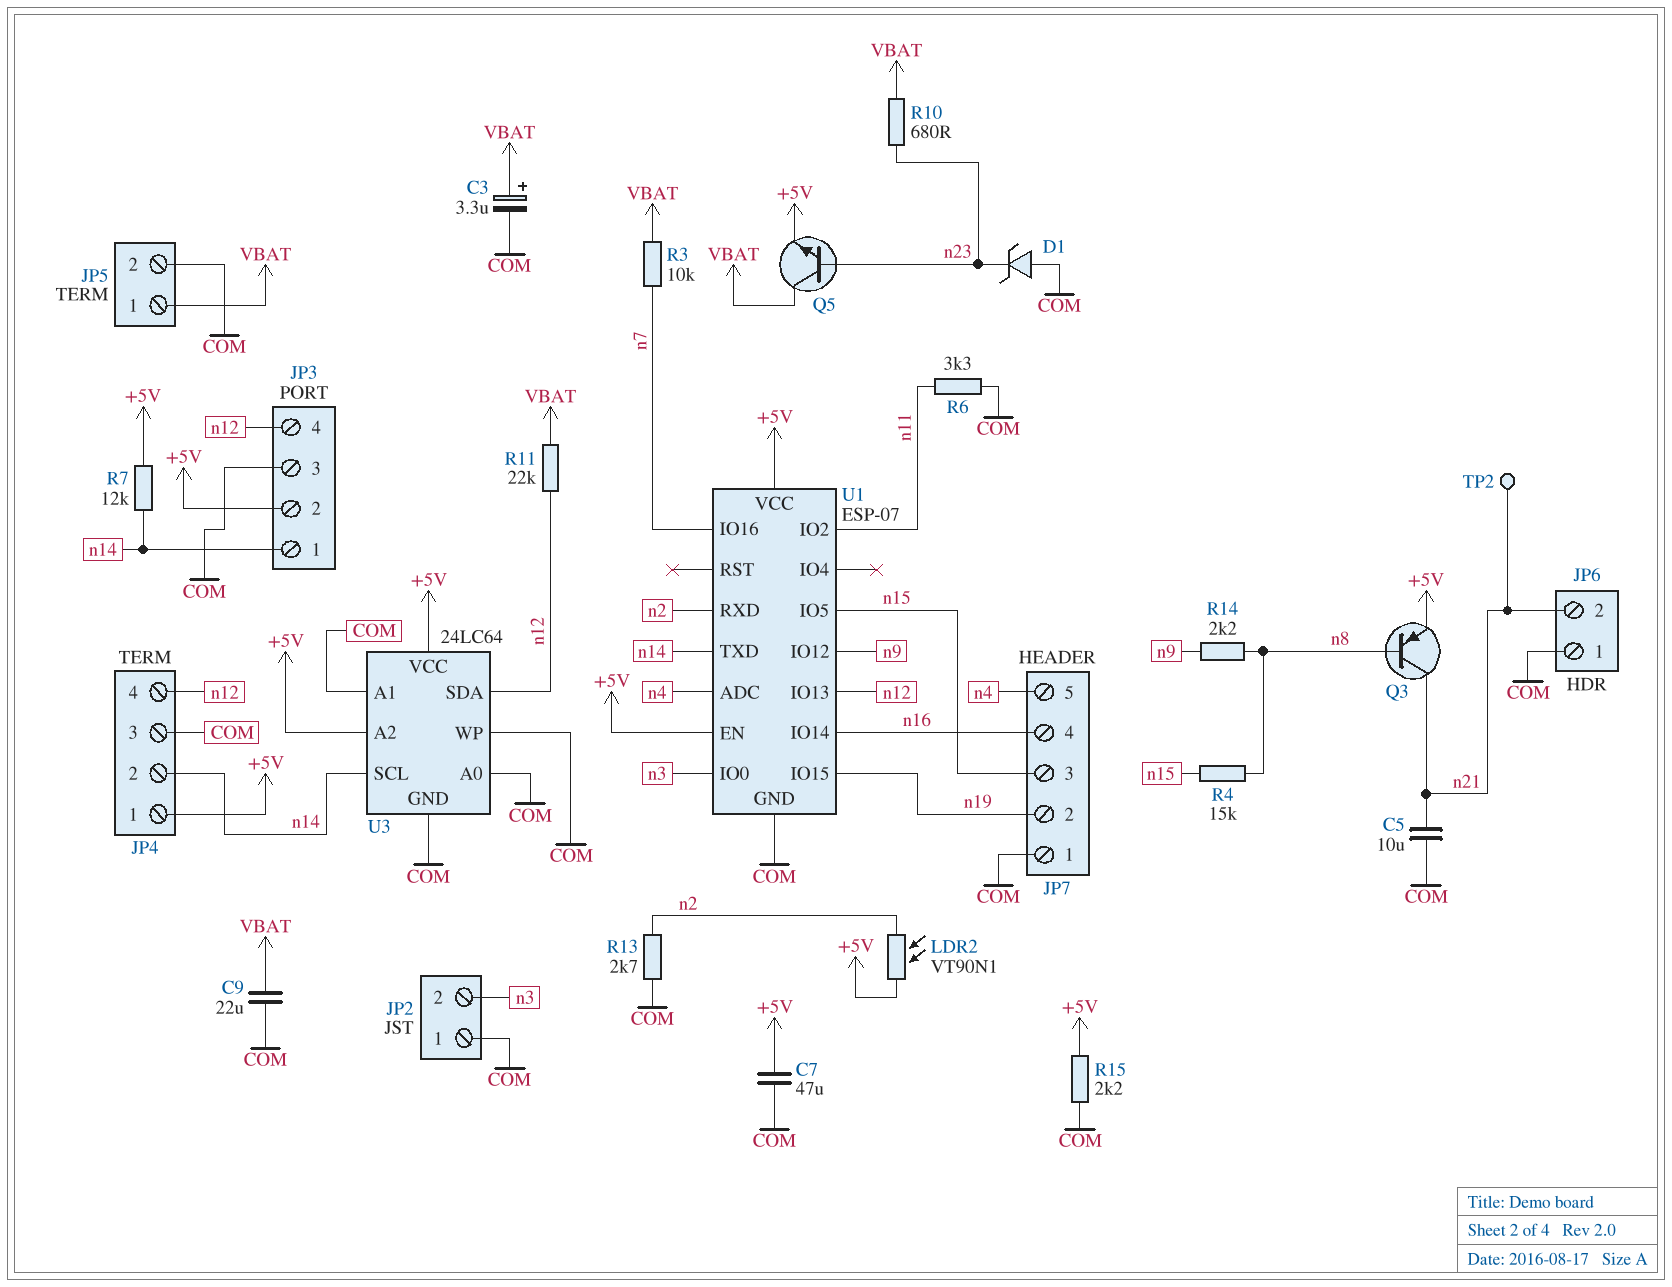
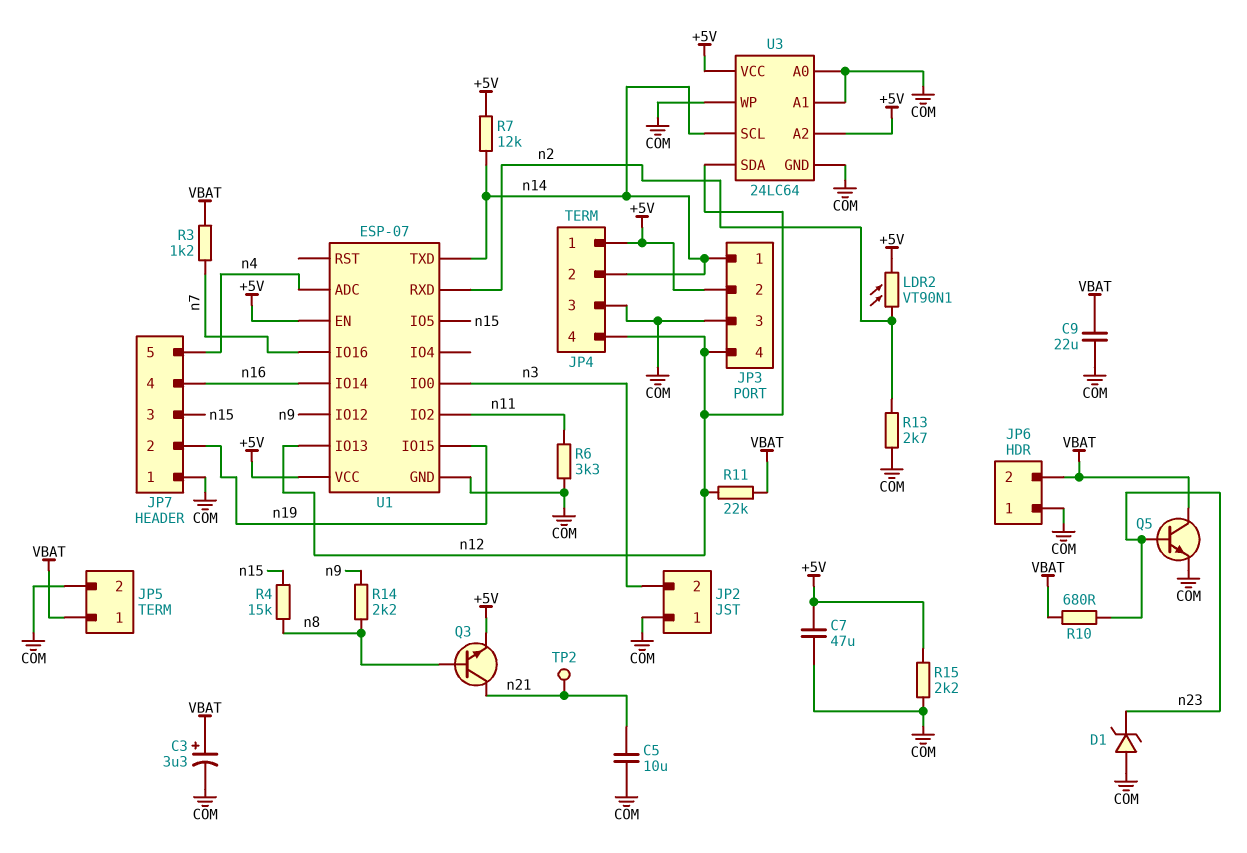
JP6 pin 2: n21 -> VBAT
Q3: PNP (B n8, C n21, E +5V) -> NPN (B n8, C n21, E +5V)
Q5: NPN (B n23, C VBAT, E +5V) -> NPN (B n23, C VBAT, E COM)
R3: 10k (VBAT, n7) -> 1.2k (VBAT, n7)

